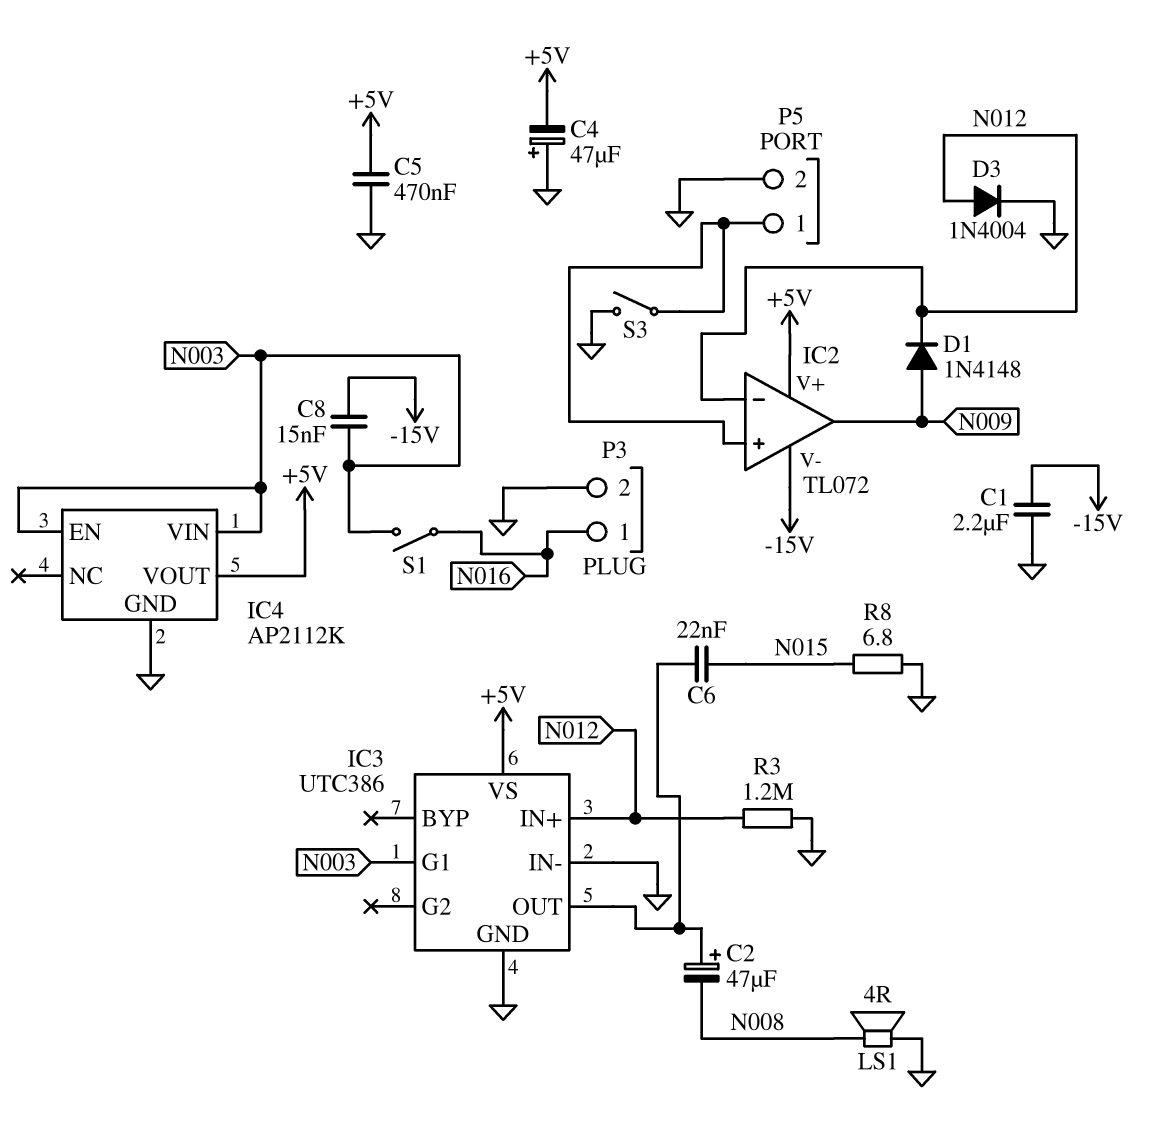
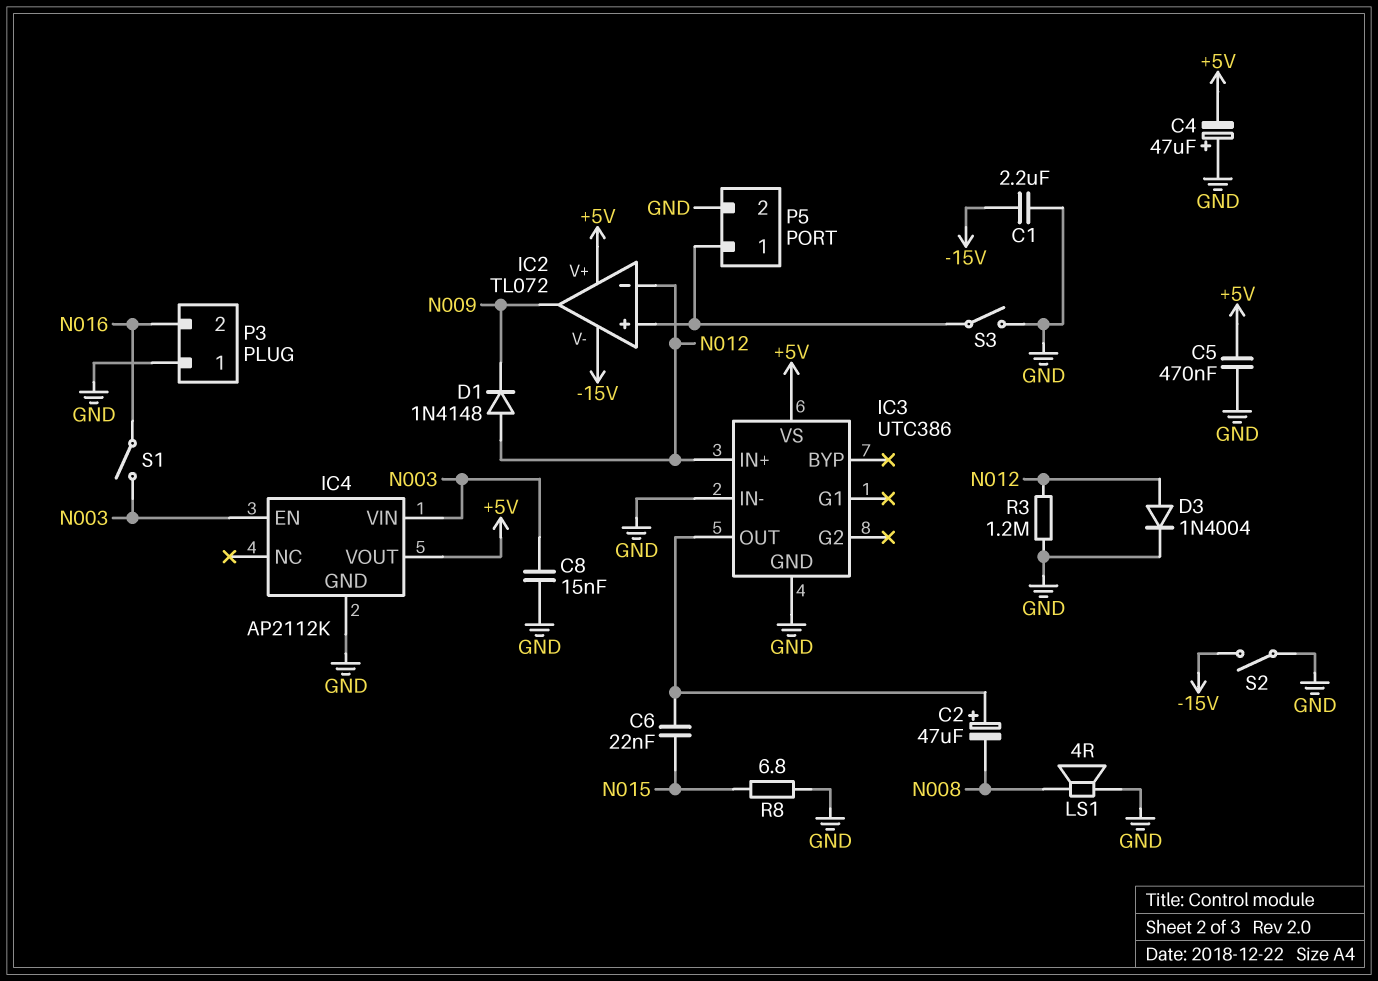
C8: 15nF (-15V, N003) -> 15nF (GND, N003)
D1: diode 1N4148 (A N009, K N012) -> diode 1N4148 (A N012, K N009)
IC3 pin G1: N003 -> none
P3 pin 1: N016 -> GND
P3 pin 2: GND -> N016
S2: none -> switch (-15V, GND)

